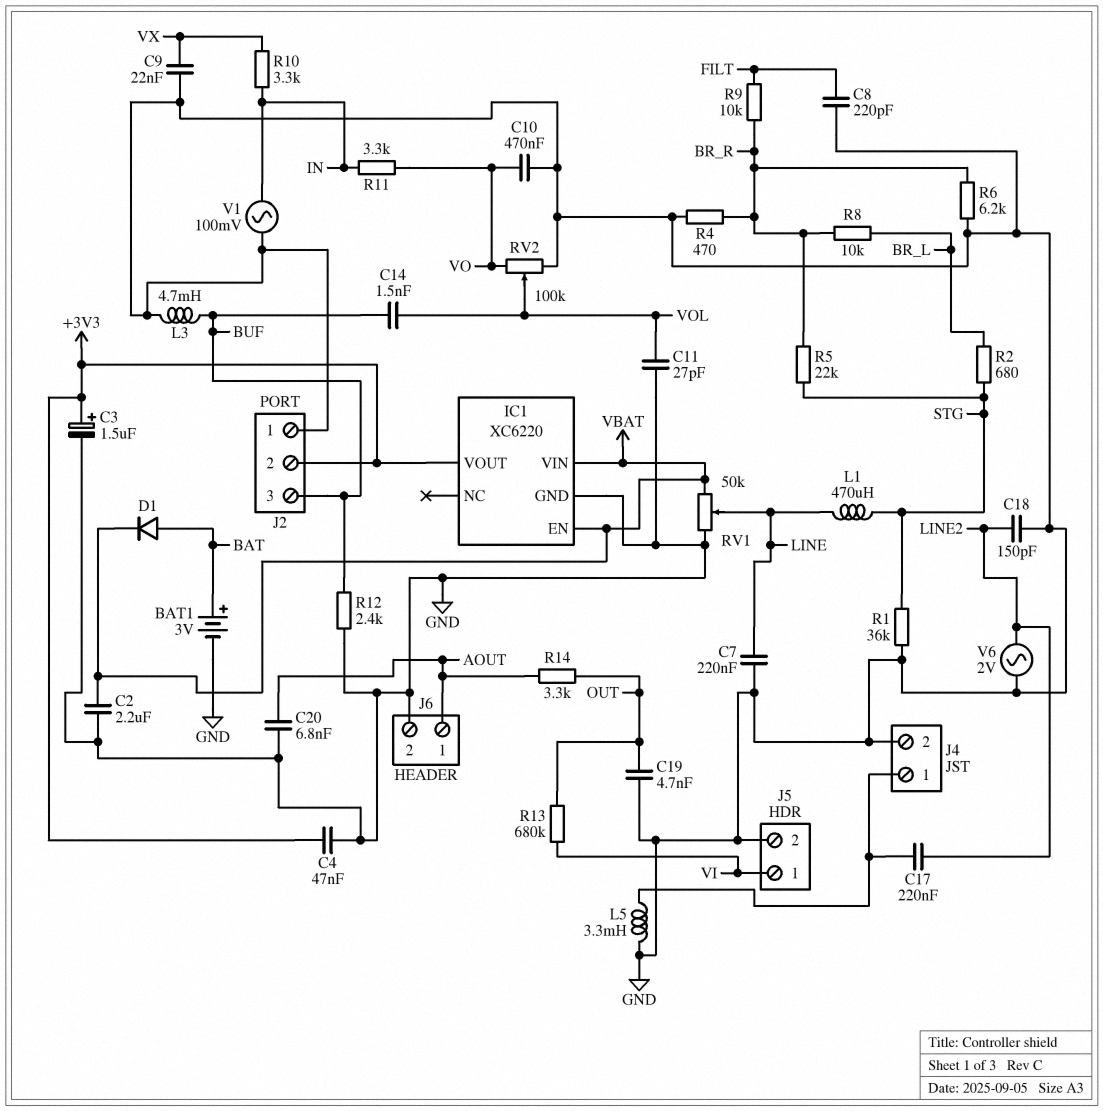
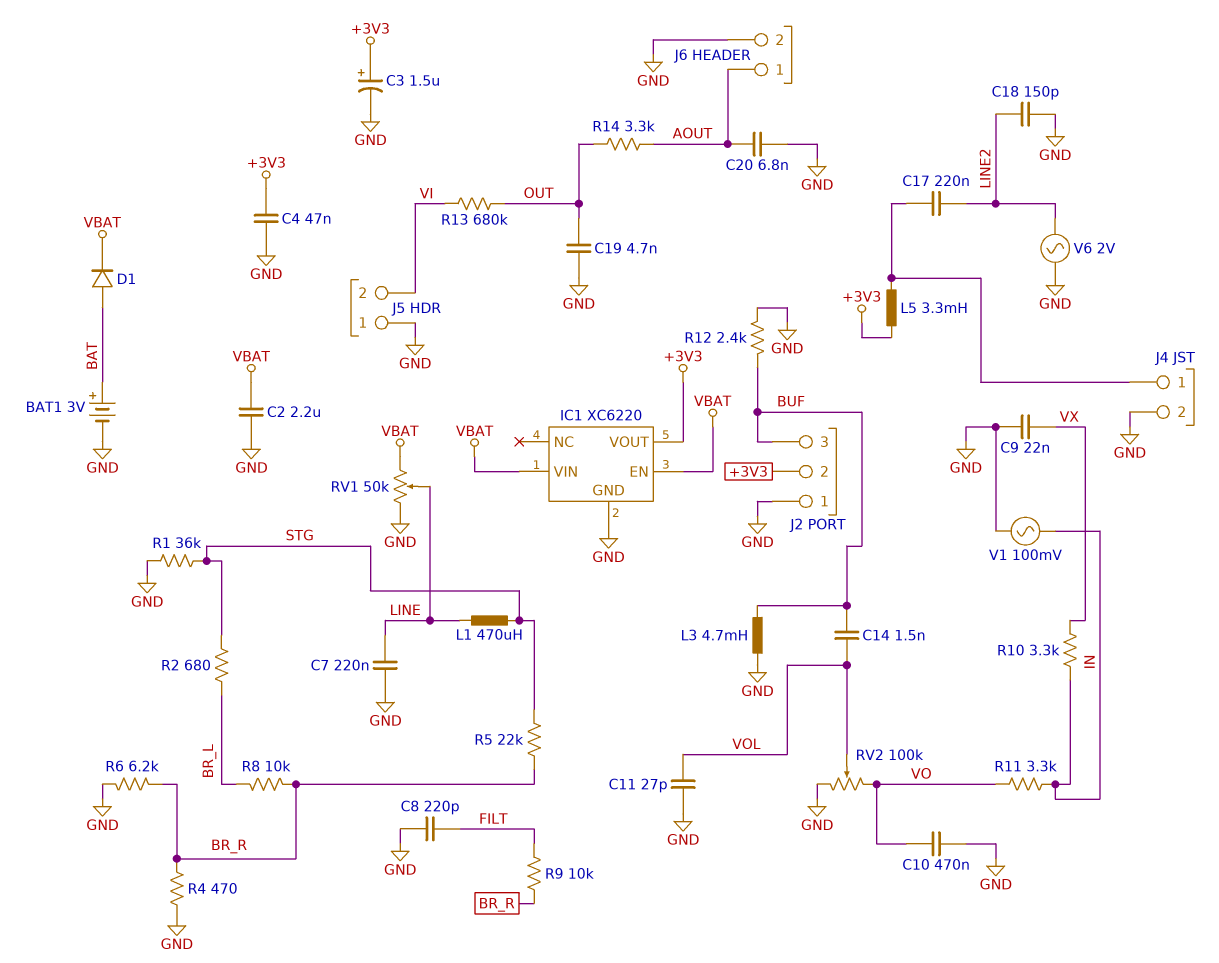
J5 pin 1: VI -> GND
J5 pin 2: GND -> VI
L5: 3.3mH (GND, J4/1) -> 3.3mH (+3V3, J4/1)

